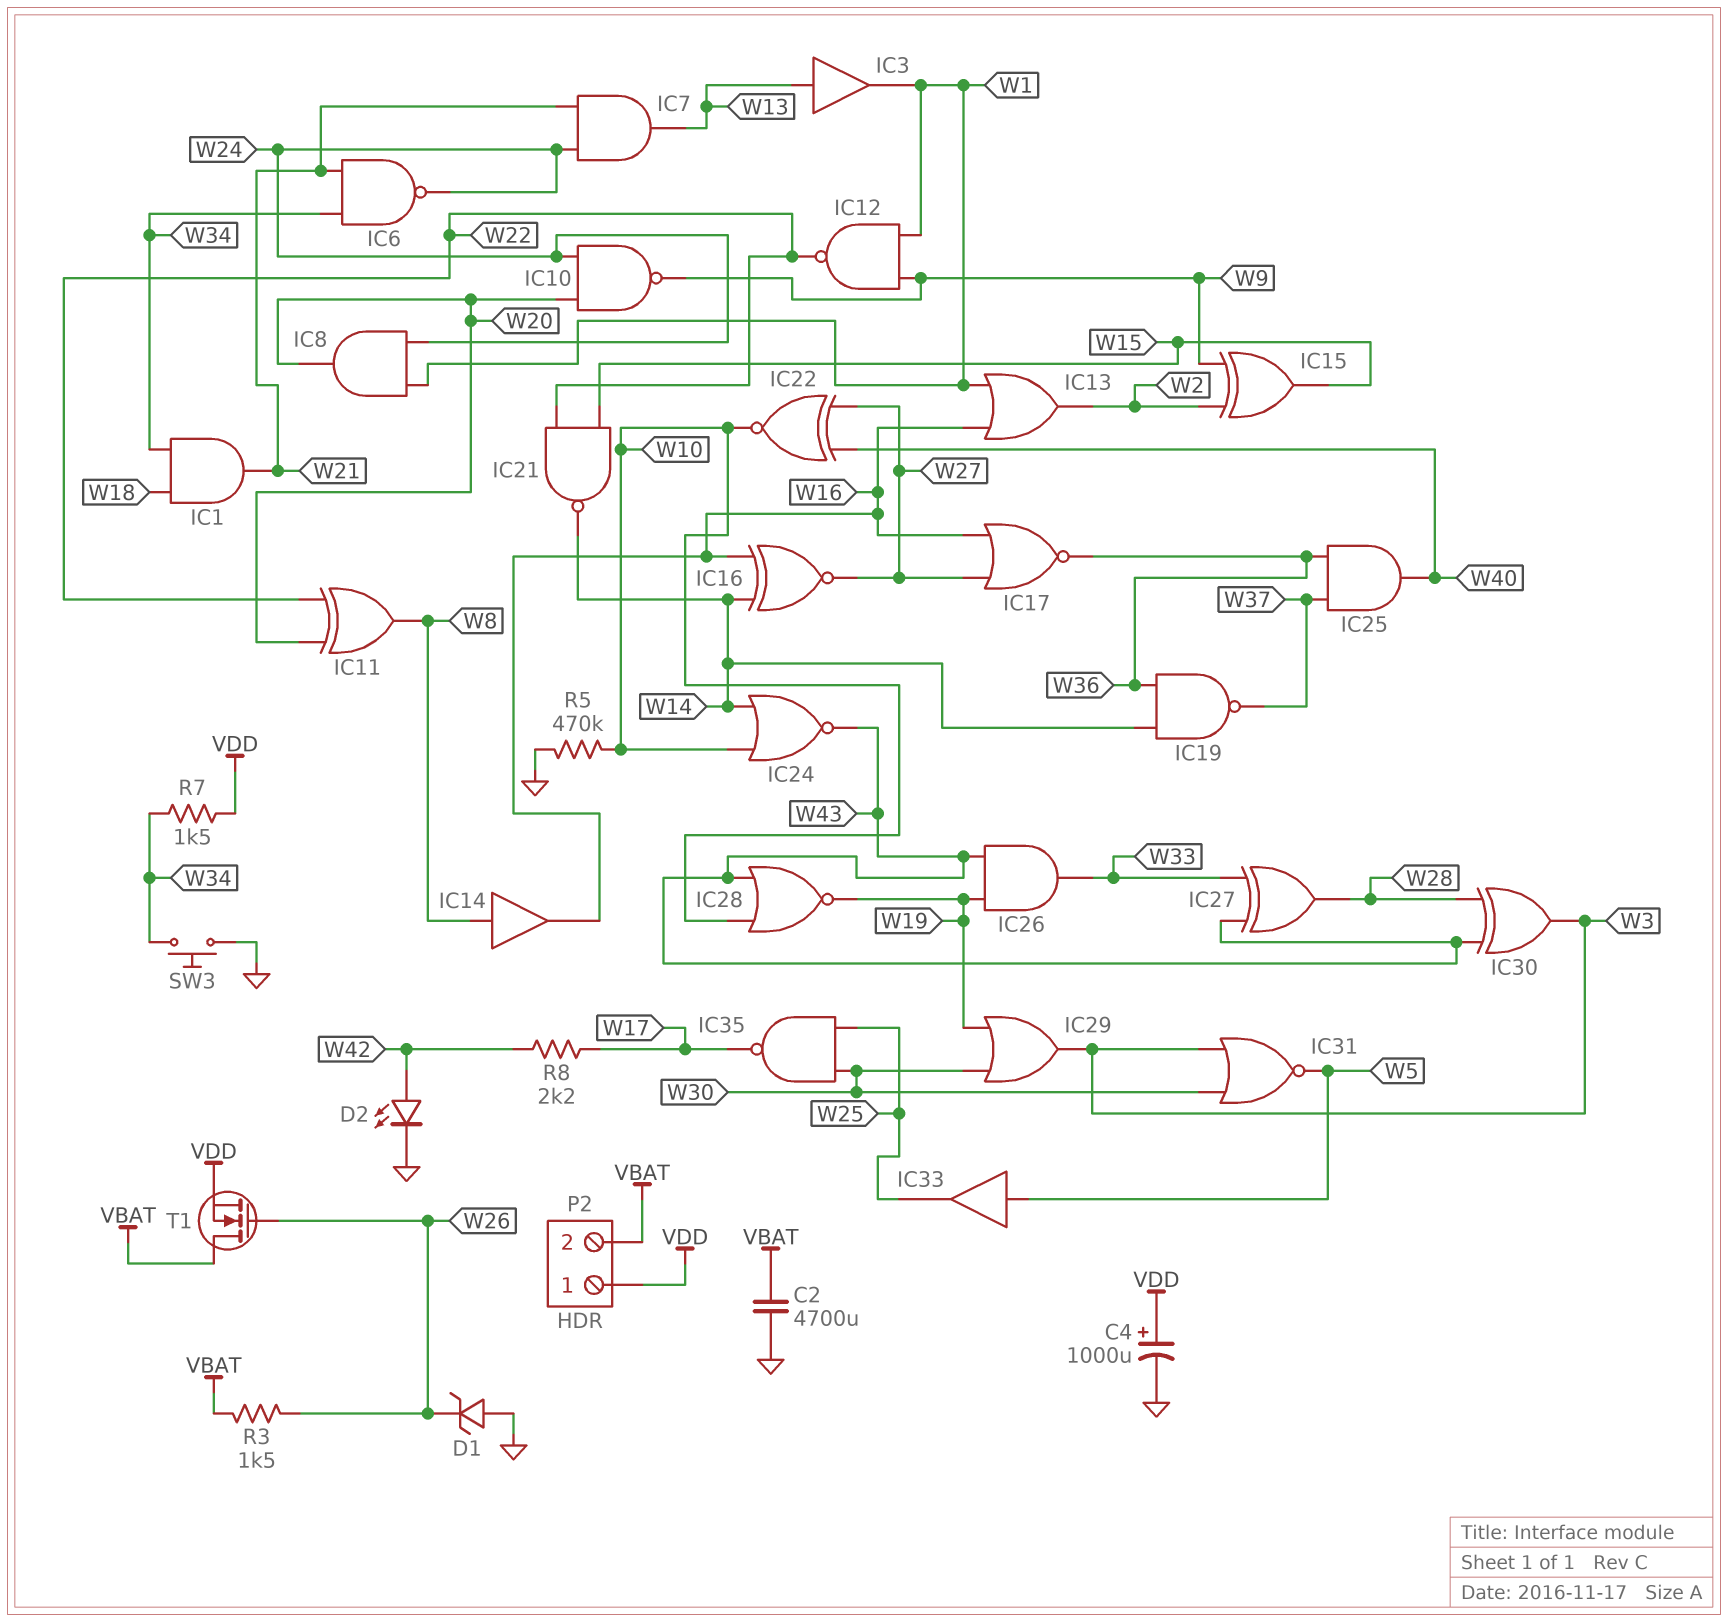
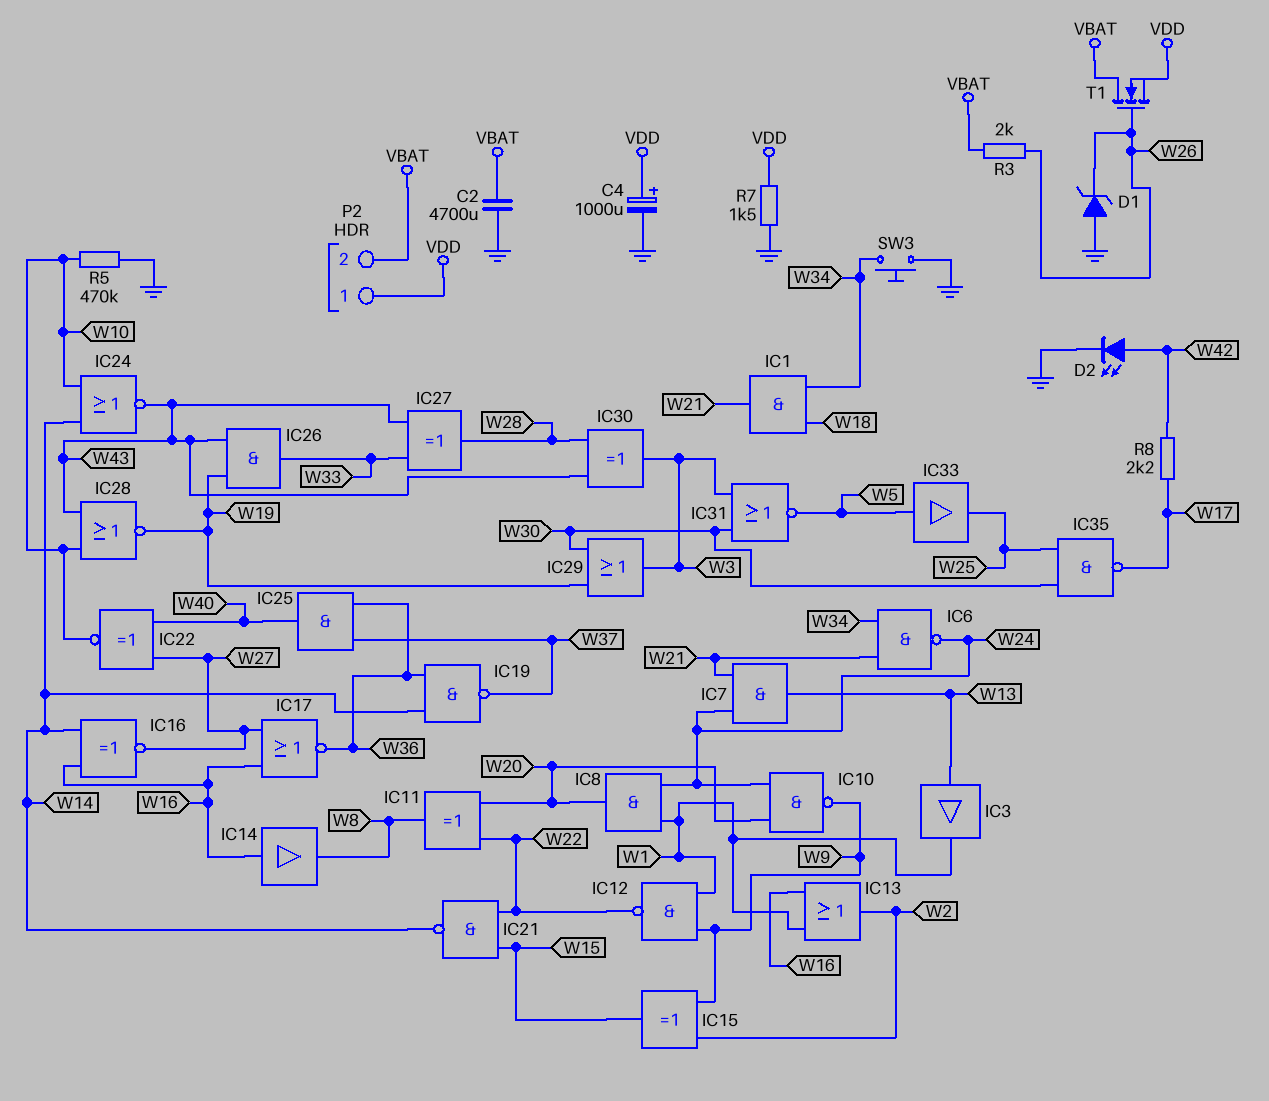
IC14: buffer (in W8, out W16) -> buffer (in W16, out W8)
R3: 1.5k (VBAT, W26) -> 2k (VBAT, W26)
R7: 1.5k (VDD, W34) -> 1.5k (GND, VDD)

